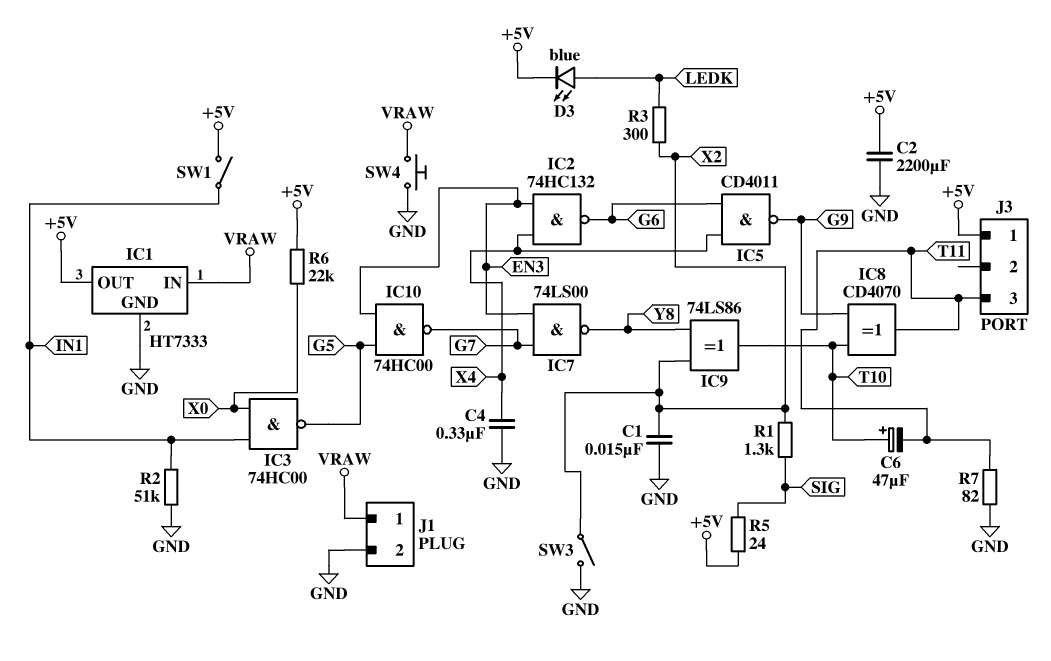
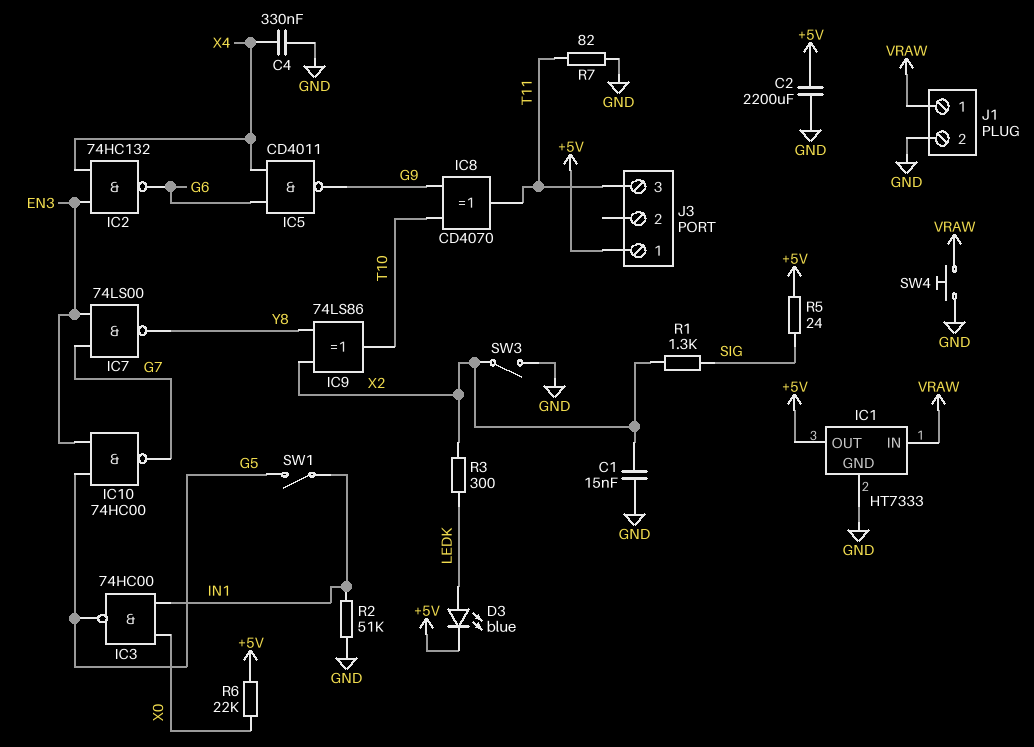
C6: 47uF (plus T10, minus T11) -> none
SW1: switch (+5V, IN1) -> switch (G5, IN1)

